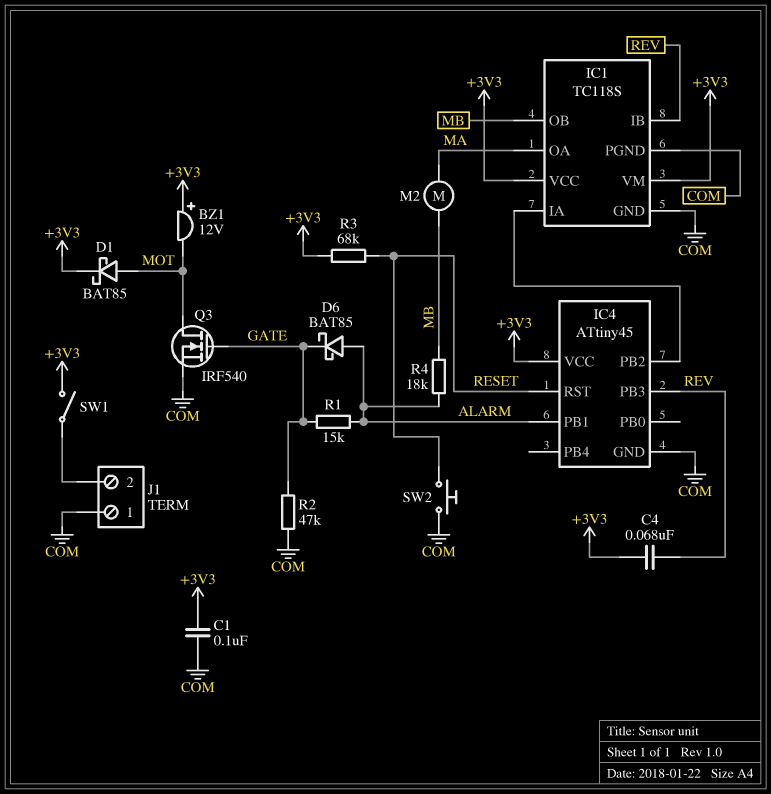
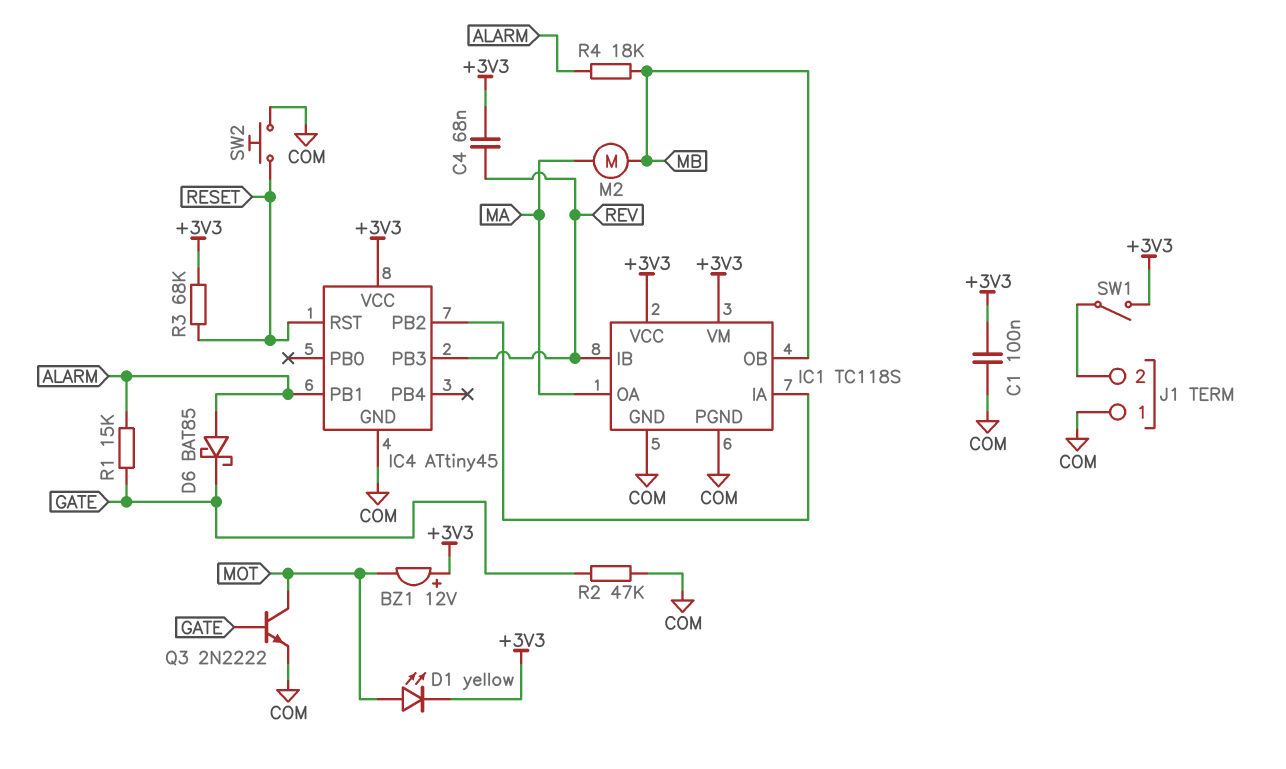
D1: schottky BAT85 (A MOT, K +3V3) -> LED yellow (A MOT, K +3V3)
Q3: NMOS IRF540 (G GATE, D MOT, S COM) -> NPN 2N2222 (B GATE, C MOT, E COM)

